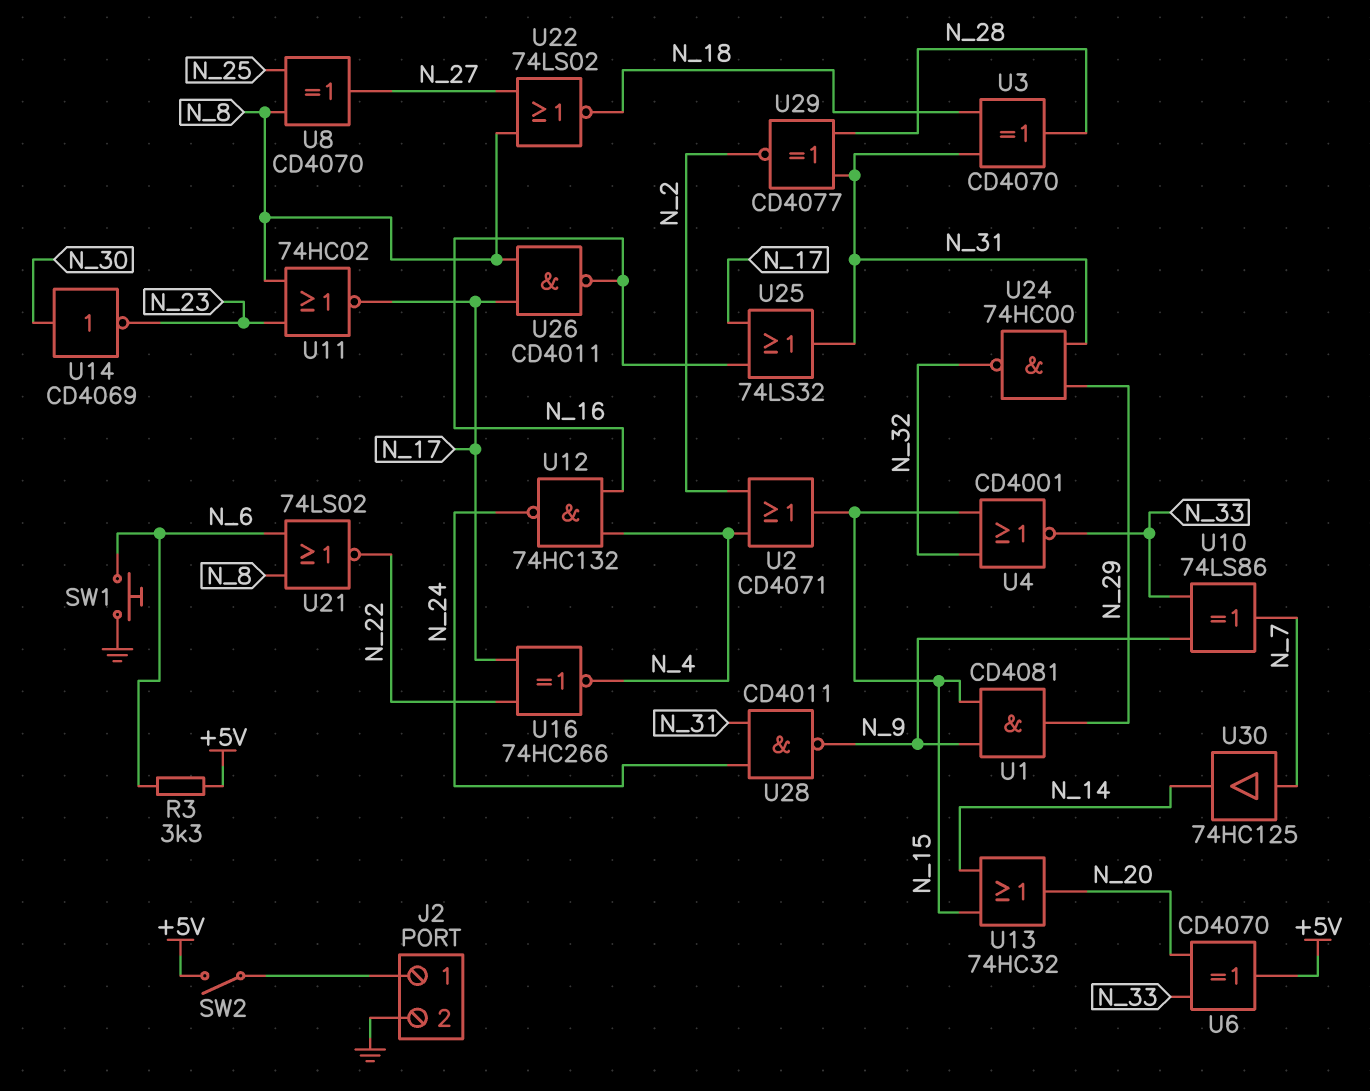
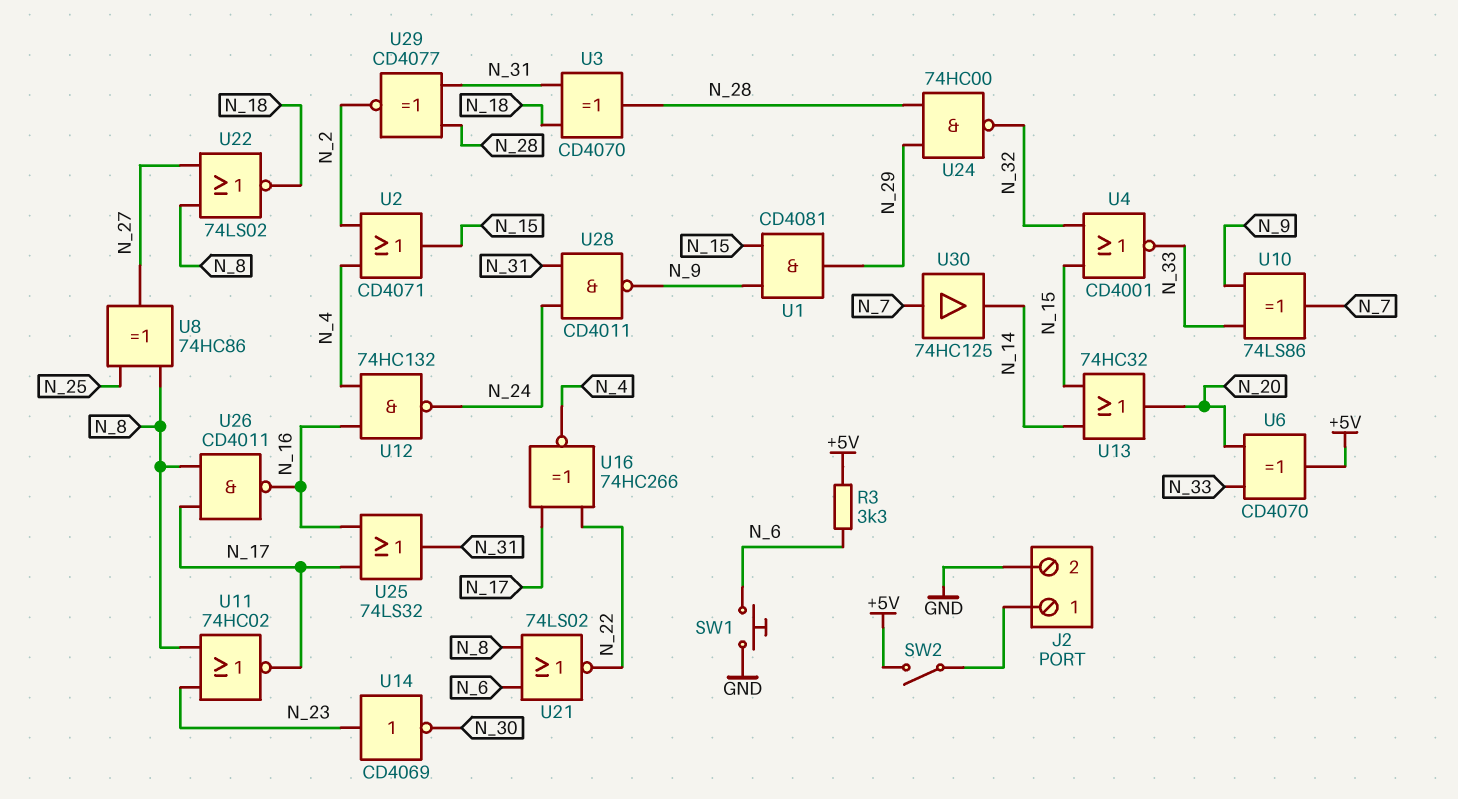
U8: XOR CD4070 (in N_8, in N_25, out N_27) -> XOR 74HC86 (in N_8, in N_25, out N_27)
U14: NOT CD4069 (in N_30, out N_23) -> NOT CD4069 (in N_23, out N_30)
U24: NAND 74HC00 (in N_29, in N_31, out N_32) -> NAND 74HC00 (in N_28, in N_29, out N_32)

